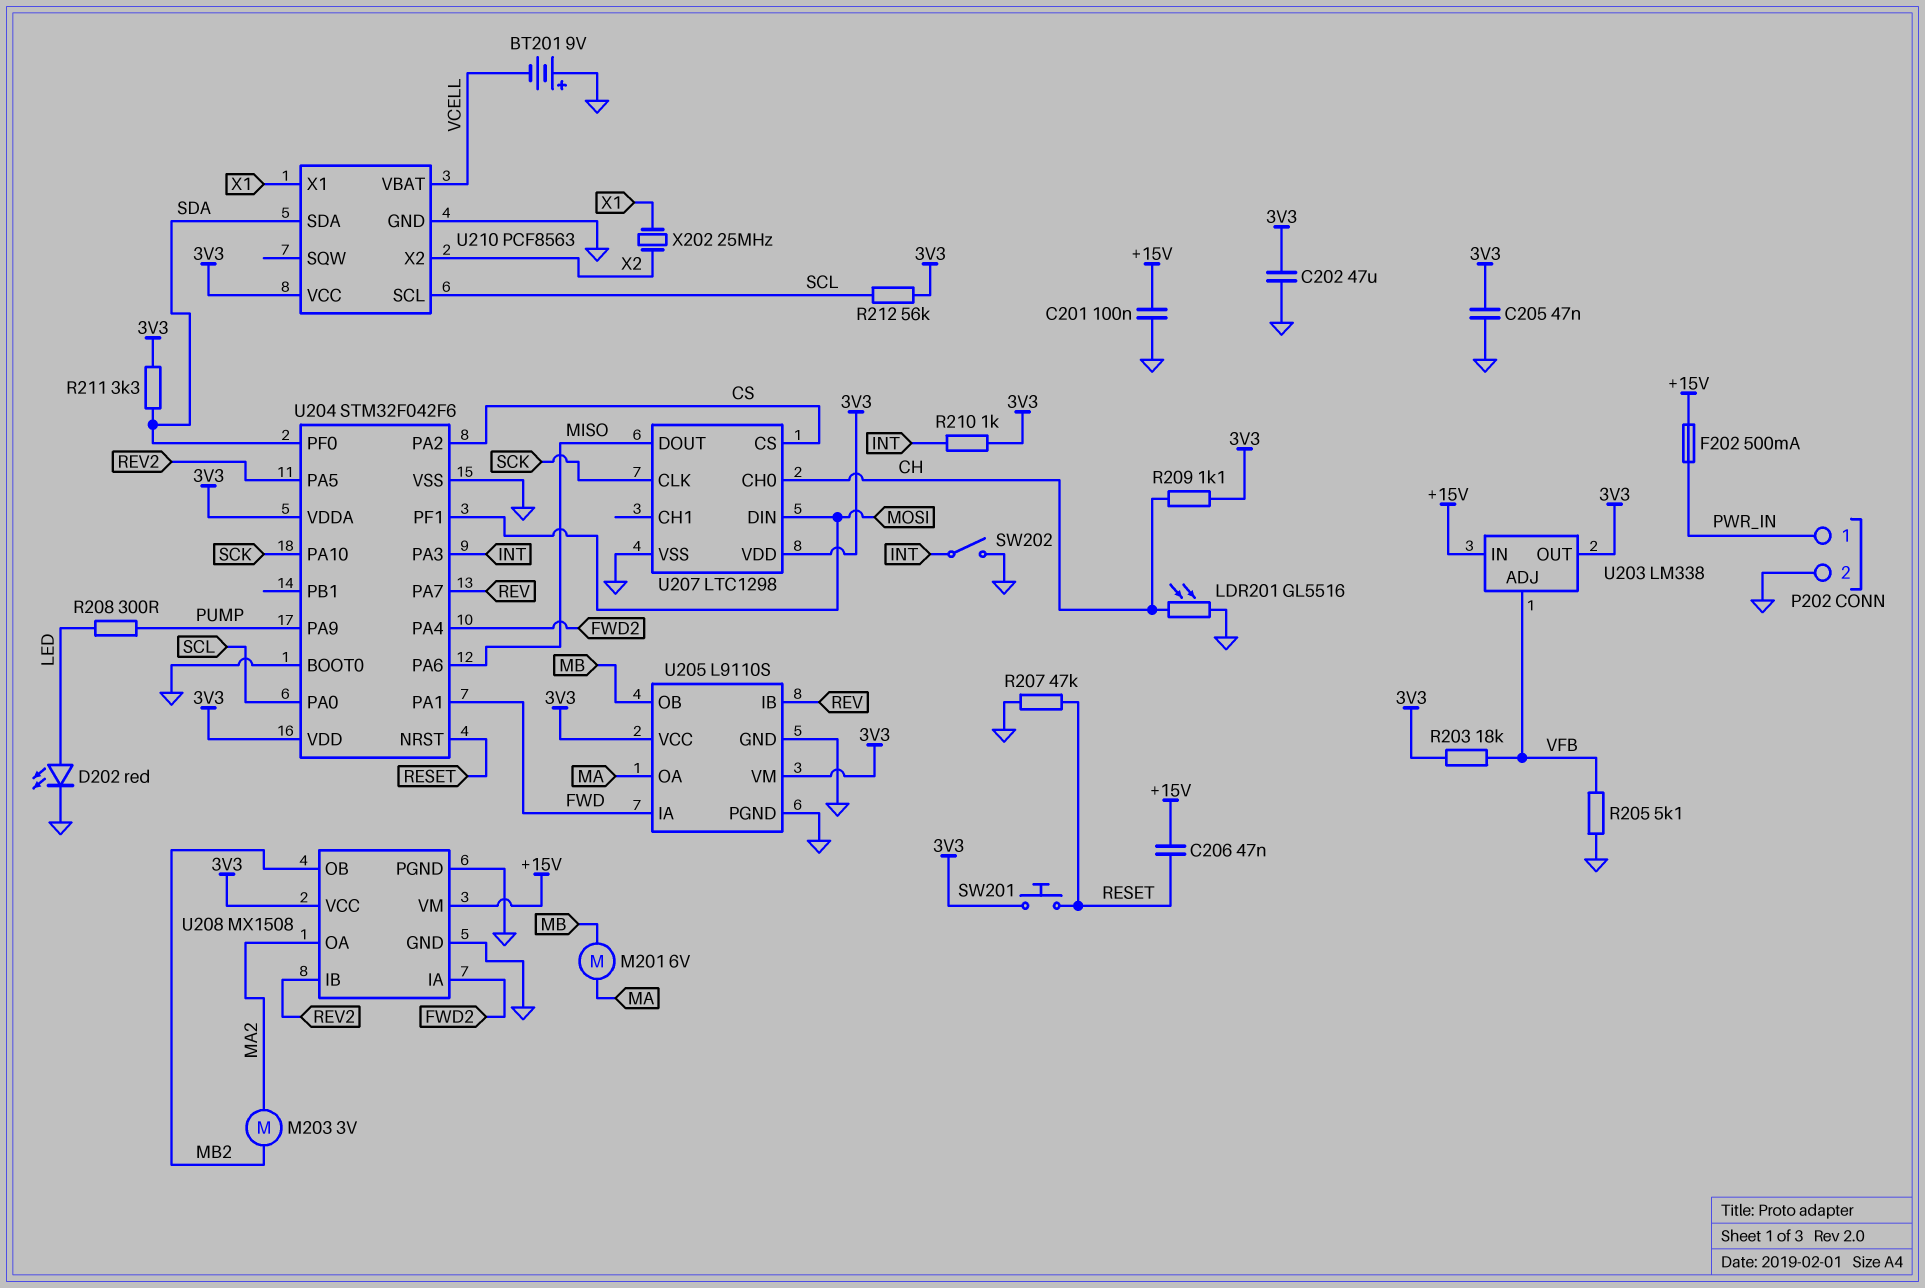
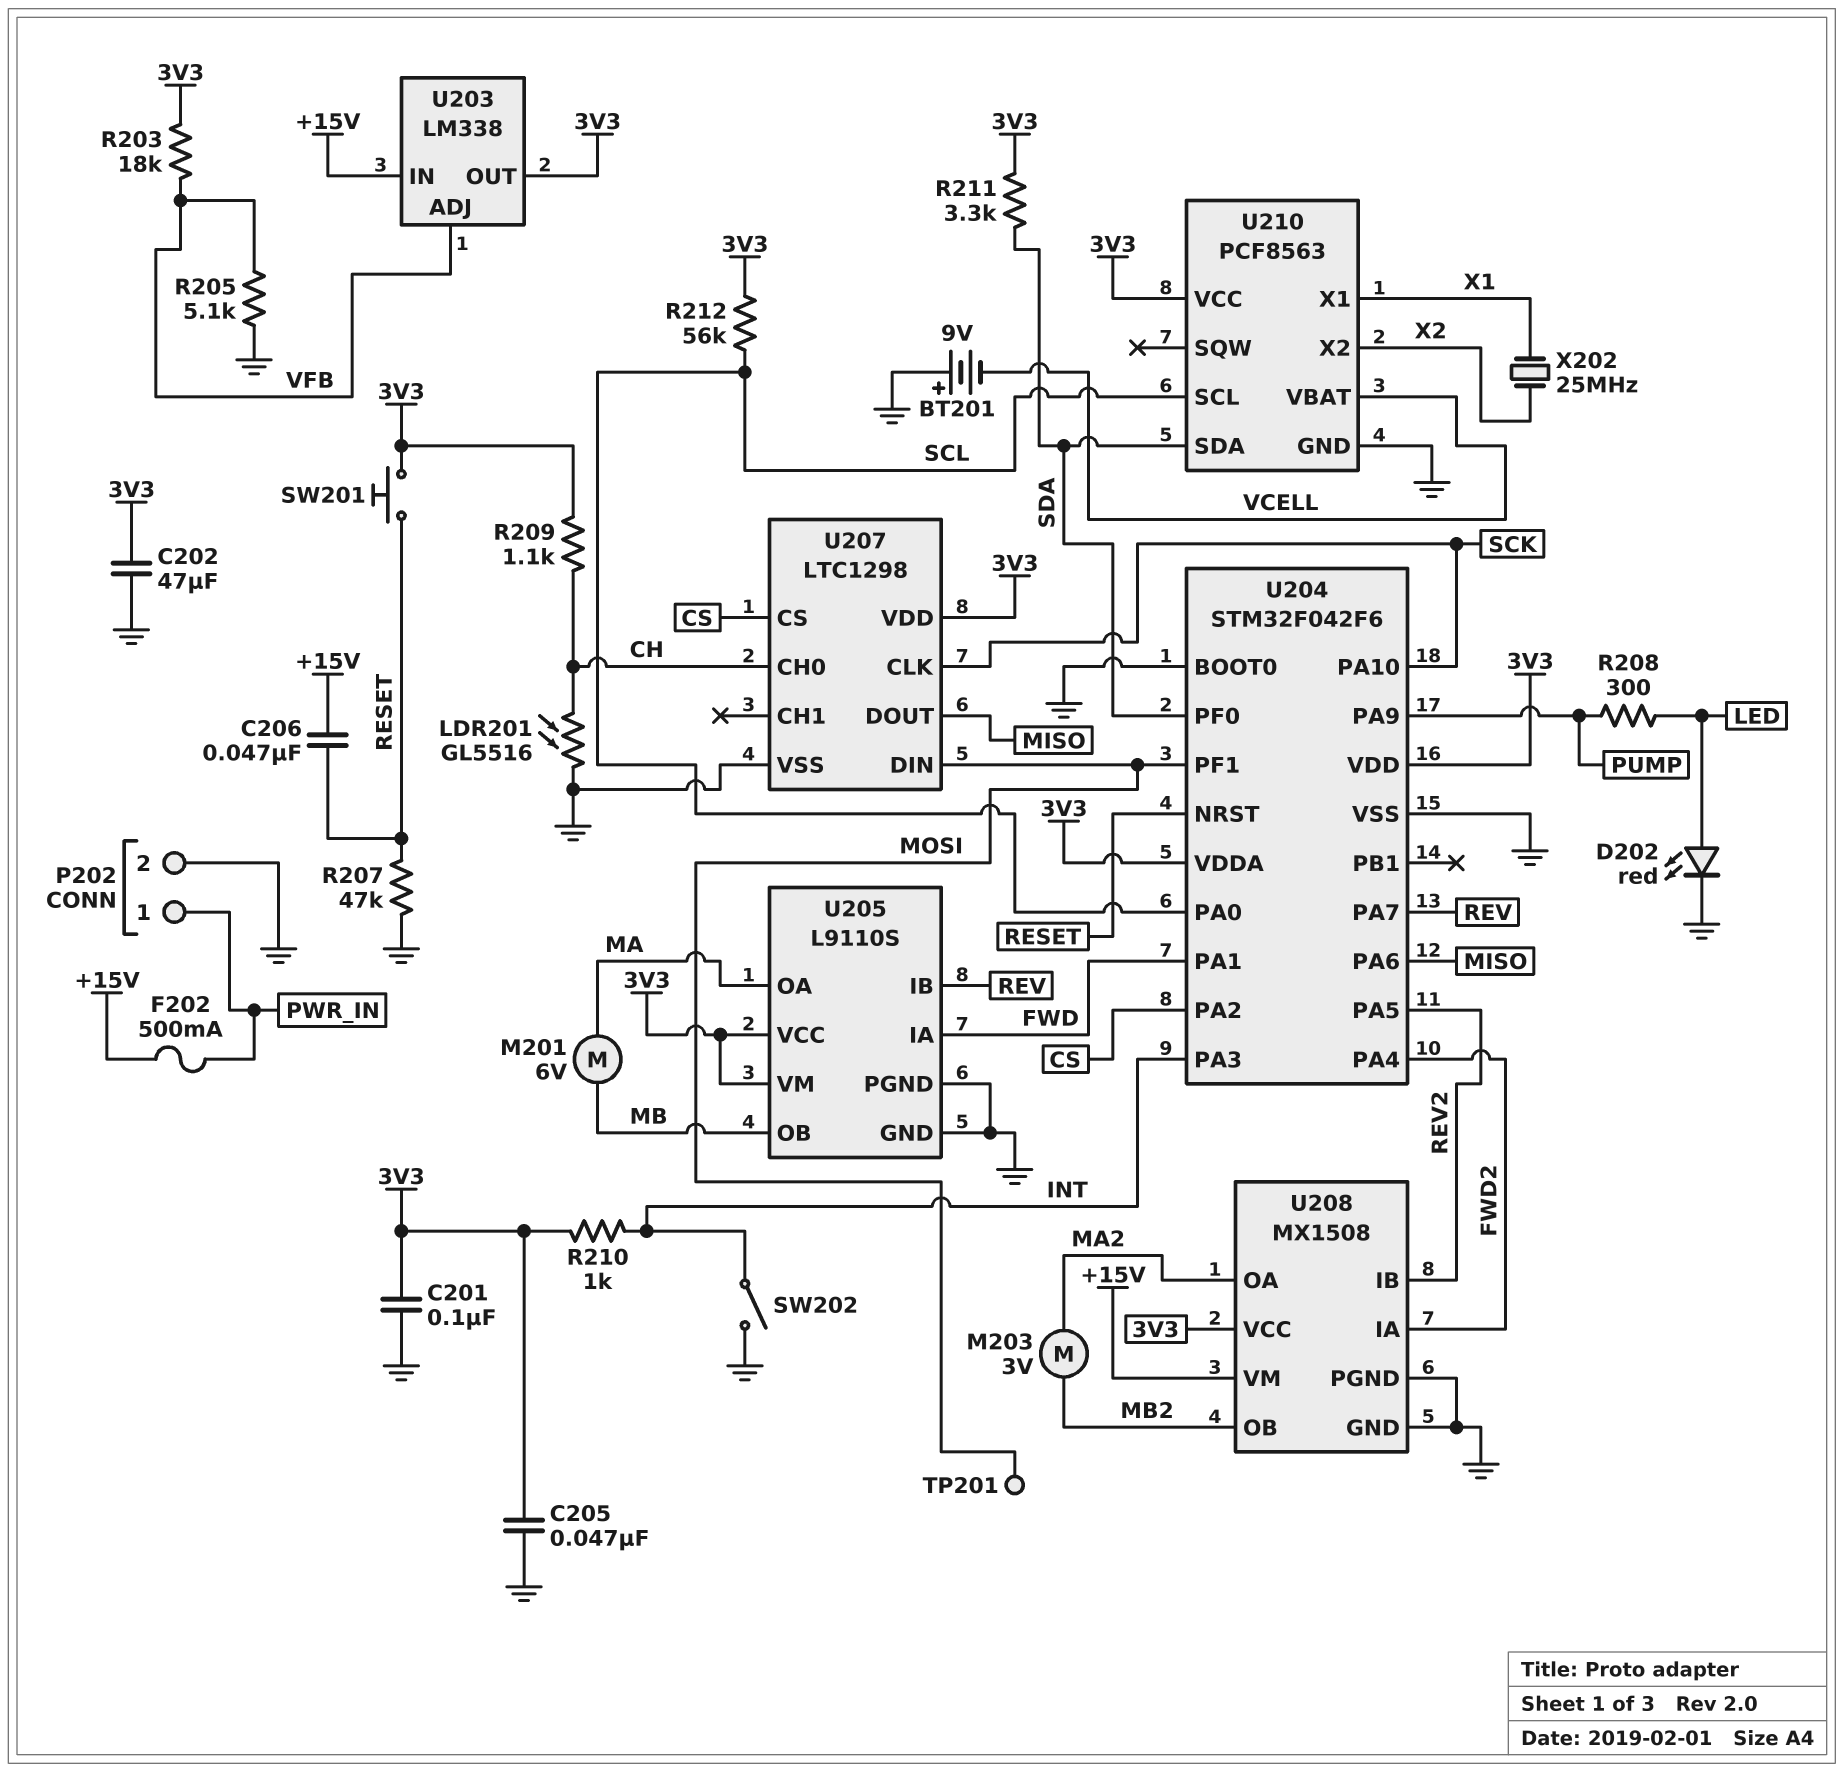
C201: 100nF (+15V, GND) -> 100nF (3V3, GND)
TP201: none -> test point (MOSI)

